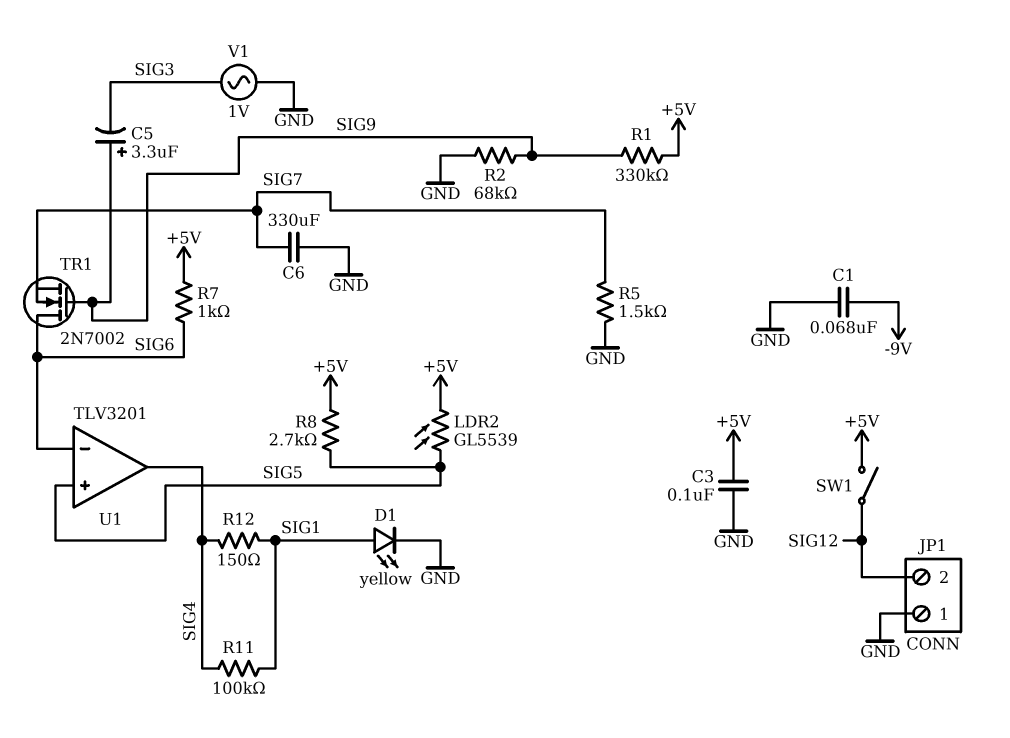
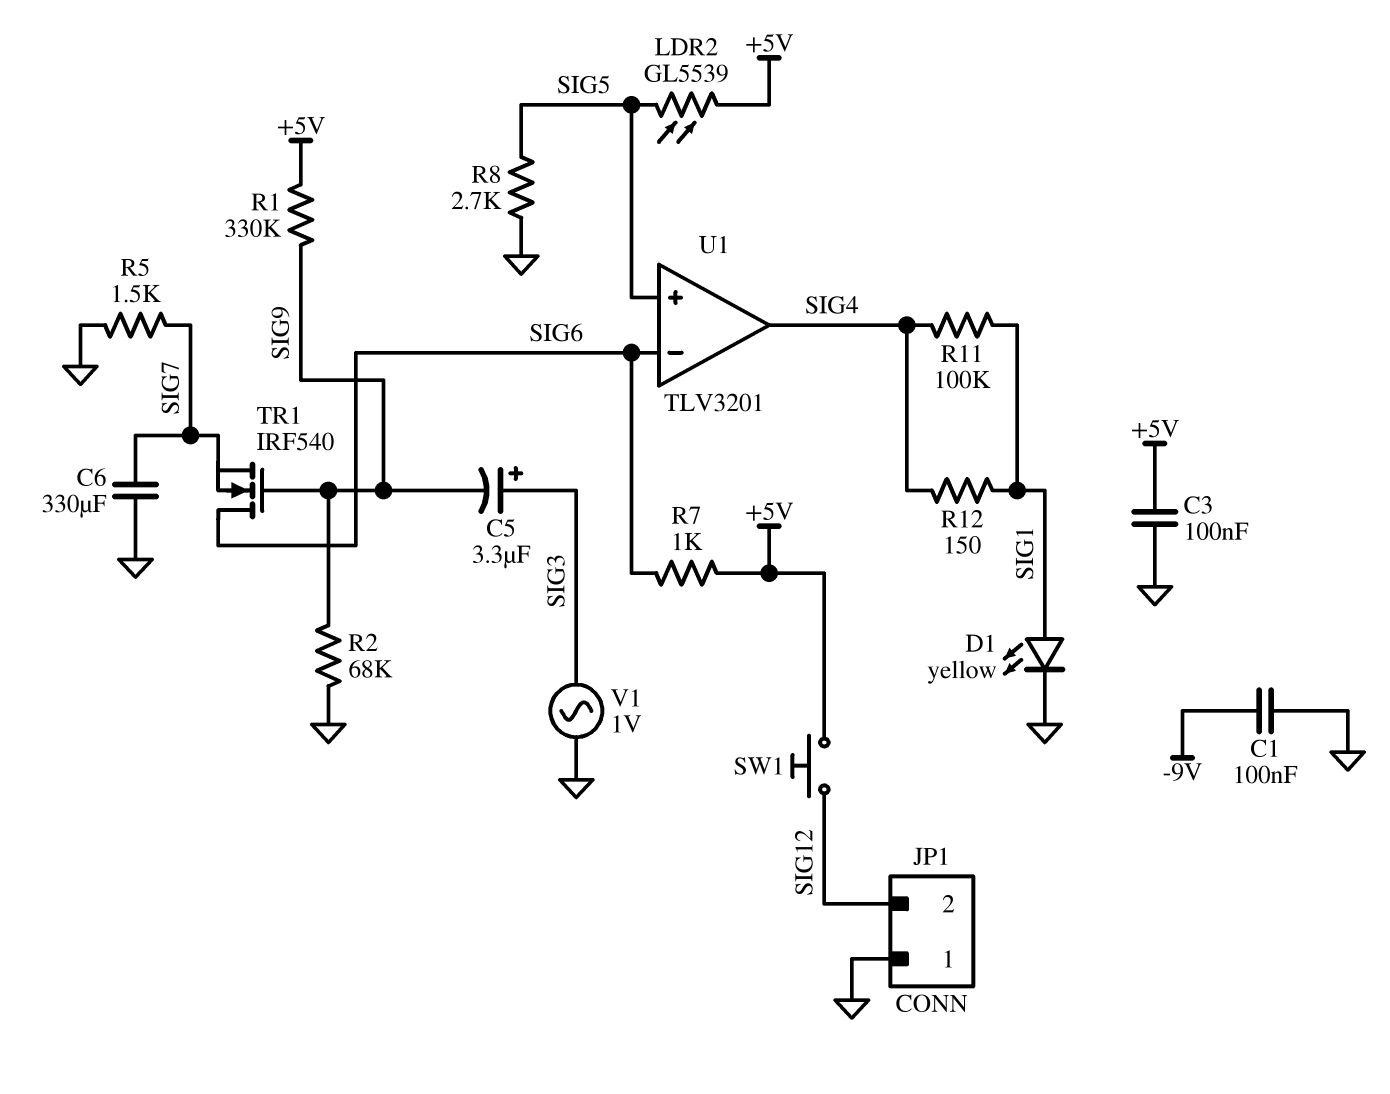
C1: 68nF (-9V, GND) -> 100nF (-9V, GND)
C5: 3.3uF (plus SIG9, minus SIG3) -> 3.3uF (plus SIG3, minus SIG9)
R8: 2.7k (+5V, SIG5) -> 2.7k (GND, SIG5)
SW1: switch (+5V, SIG12) -> button (+5V, SIG12)
TR1: NMOS 2N7002 (G SIG9, D SIG6, S SIG7) -> NMOS IRF540 (G SIG9, D SIG6, S SIG7)

